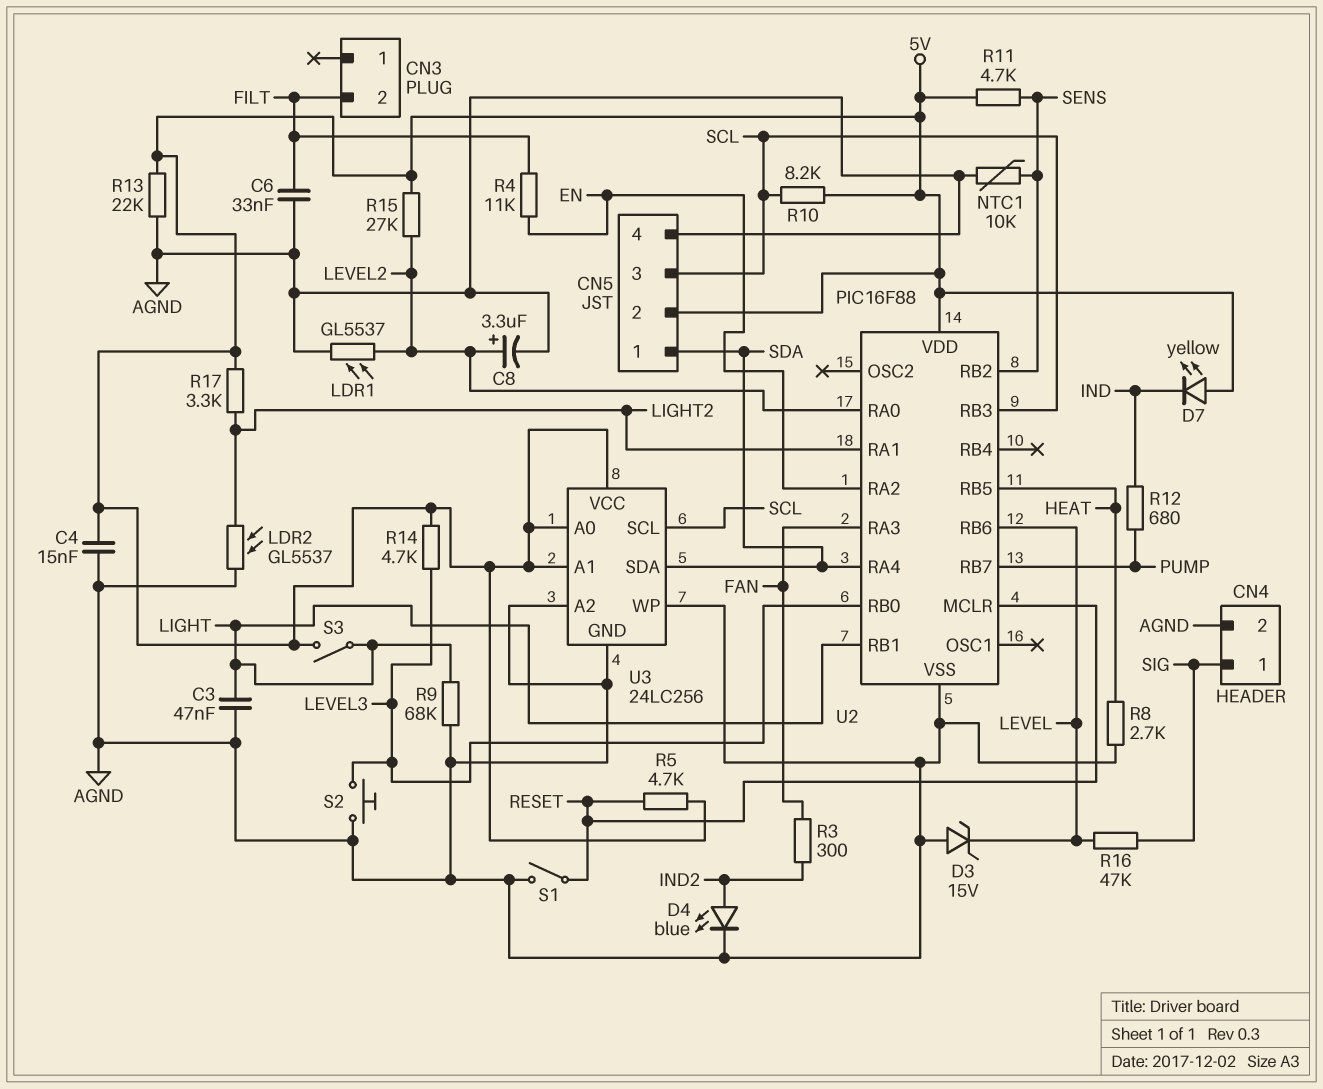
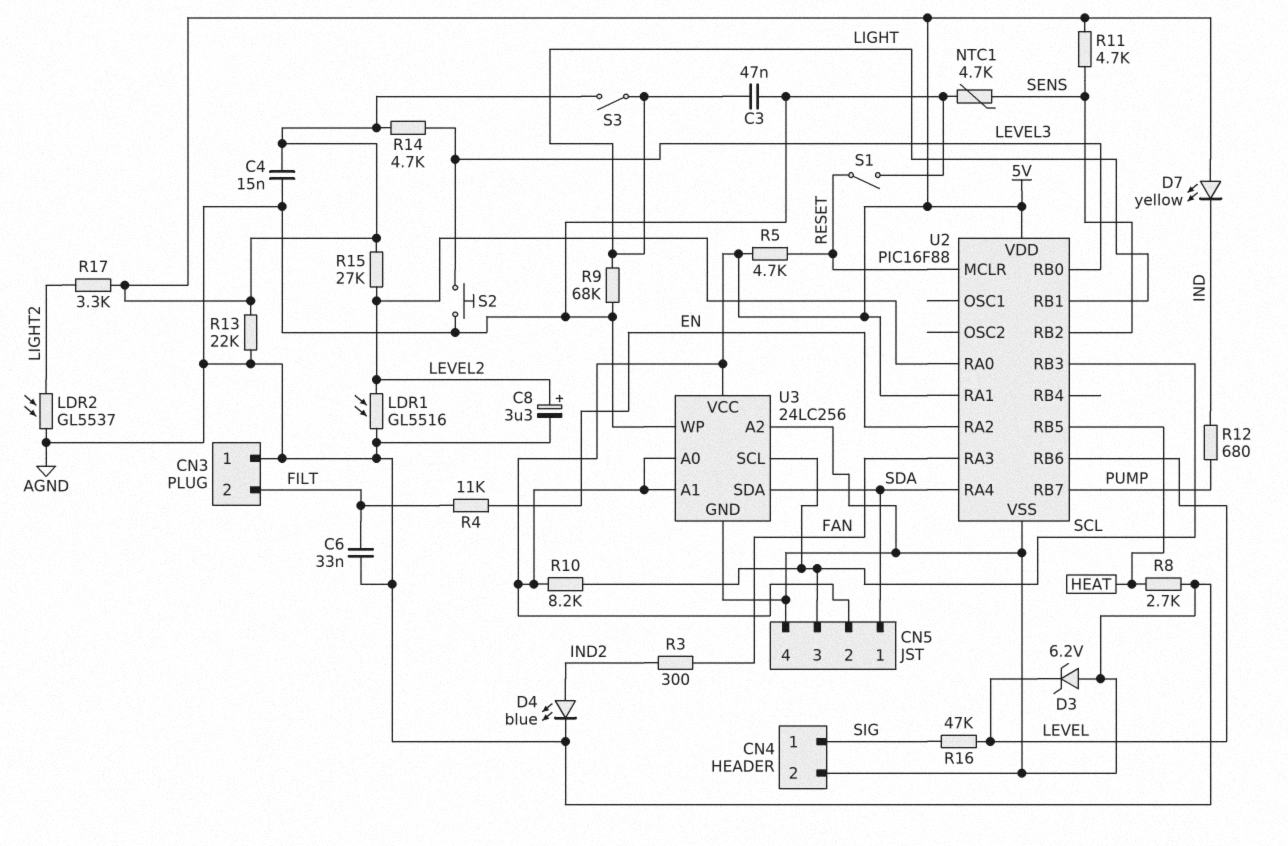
CN3 pin 1: none -> AGND
D3: zener 15V (A AGND, K LEVEL) -> zener 6.2V (A AGND, K LEVEL)
LDR1: GL5537 (AGND, LEVEL2) -> GL5516 (AGND, LEVEL2)
NTC1: 10k (AGND, SENS) -> 4.7k (AGND, SENS)
U2 pin RA1: LIGHT2 -> 5V

